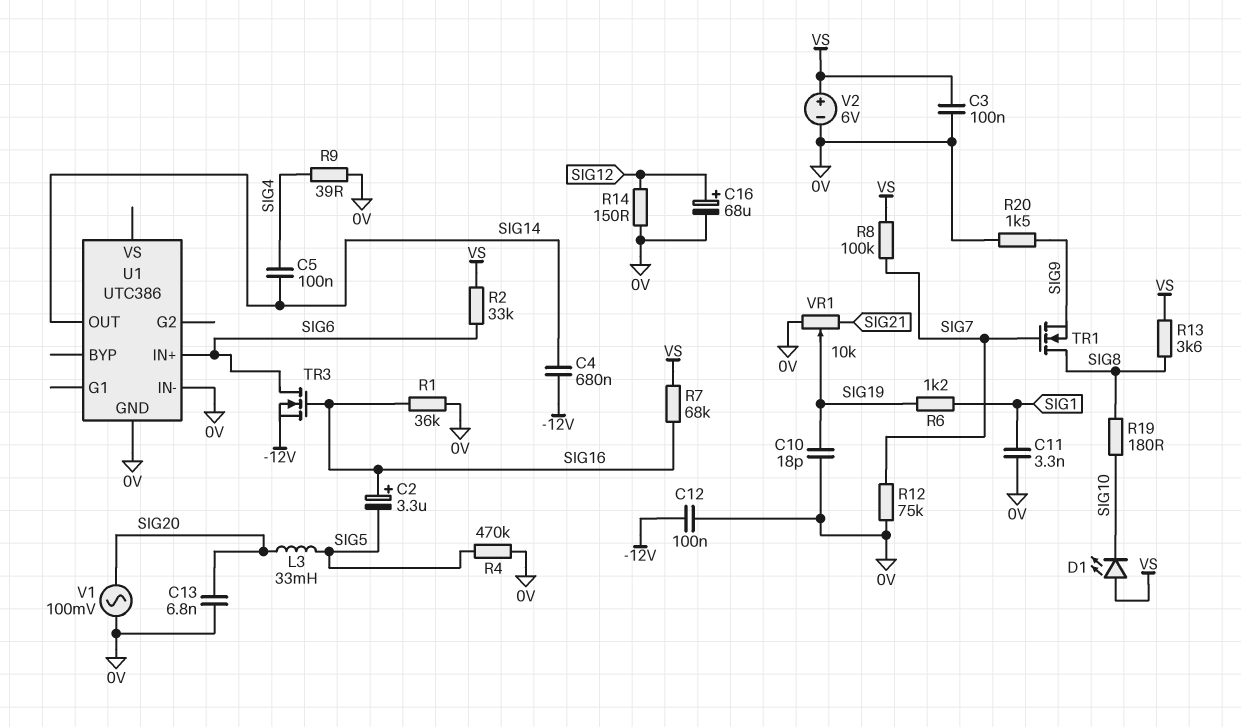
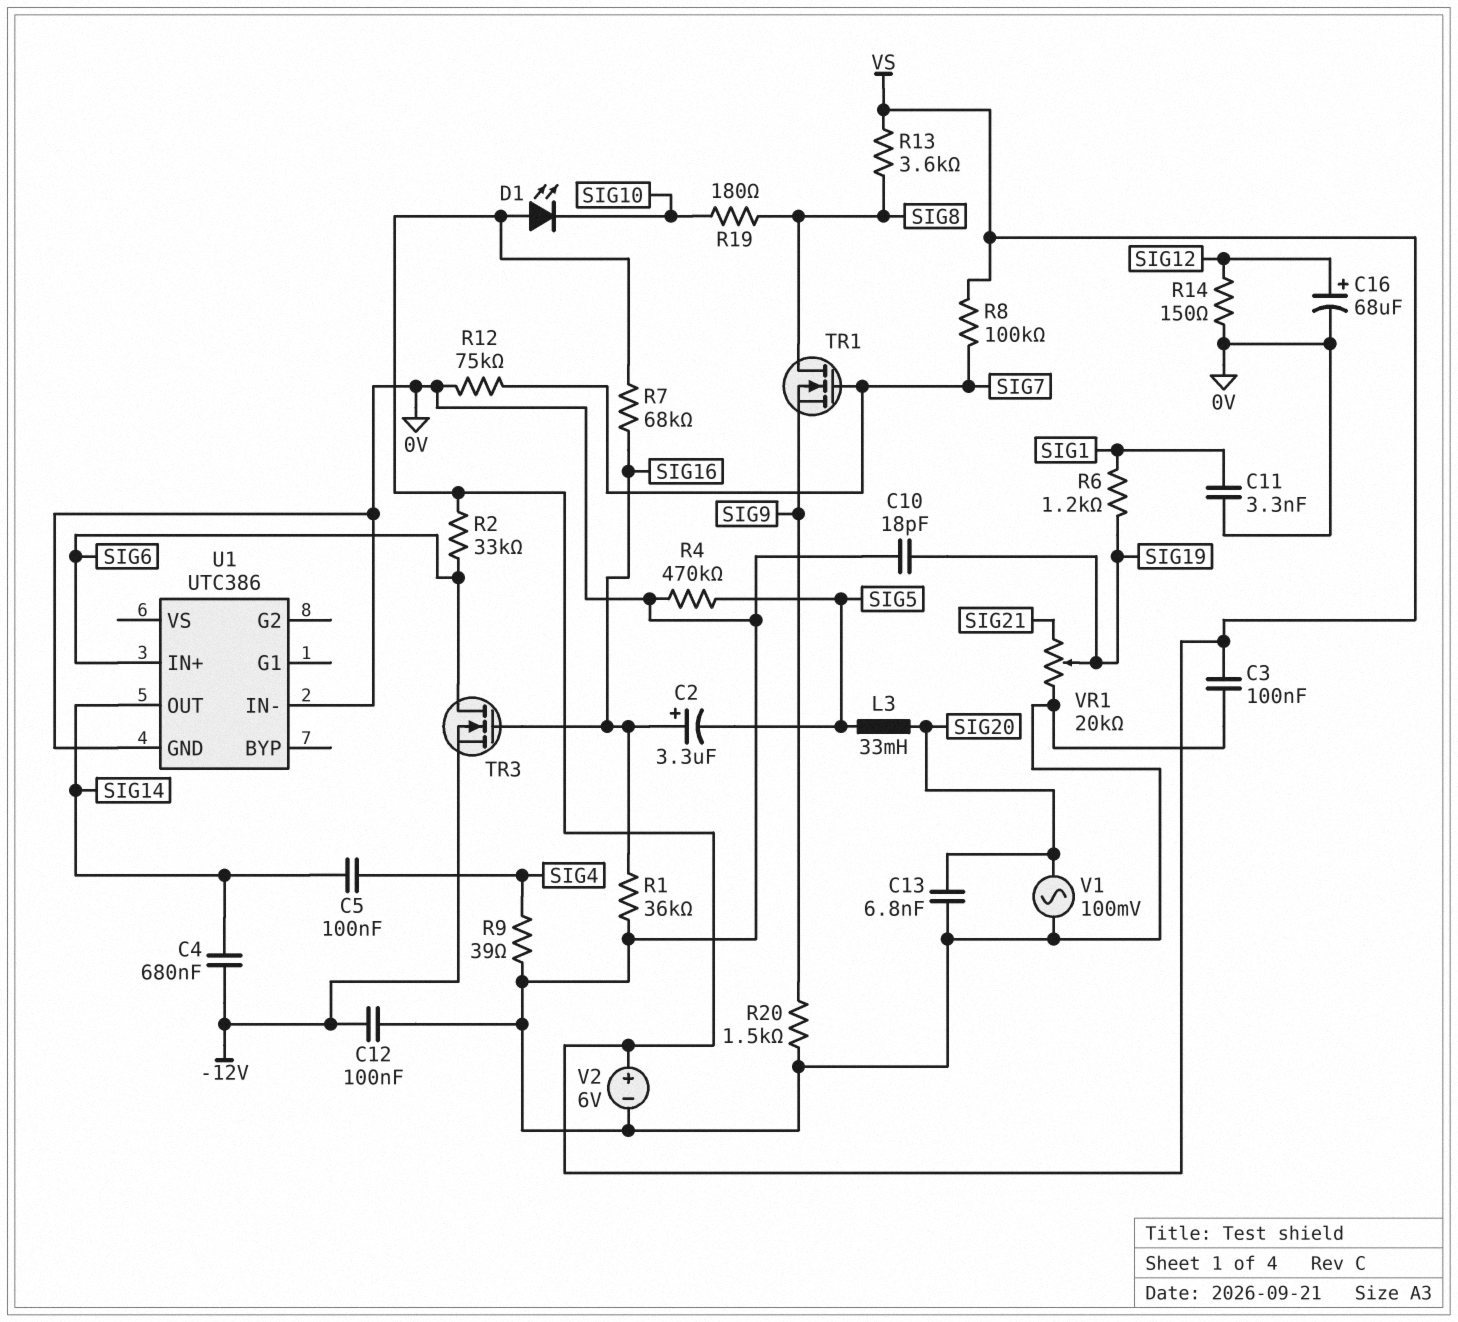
VR1: 10k (0V, SIG21, wiper SIG19) -> 20k (0V, SIG21, wiper SIG19)

